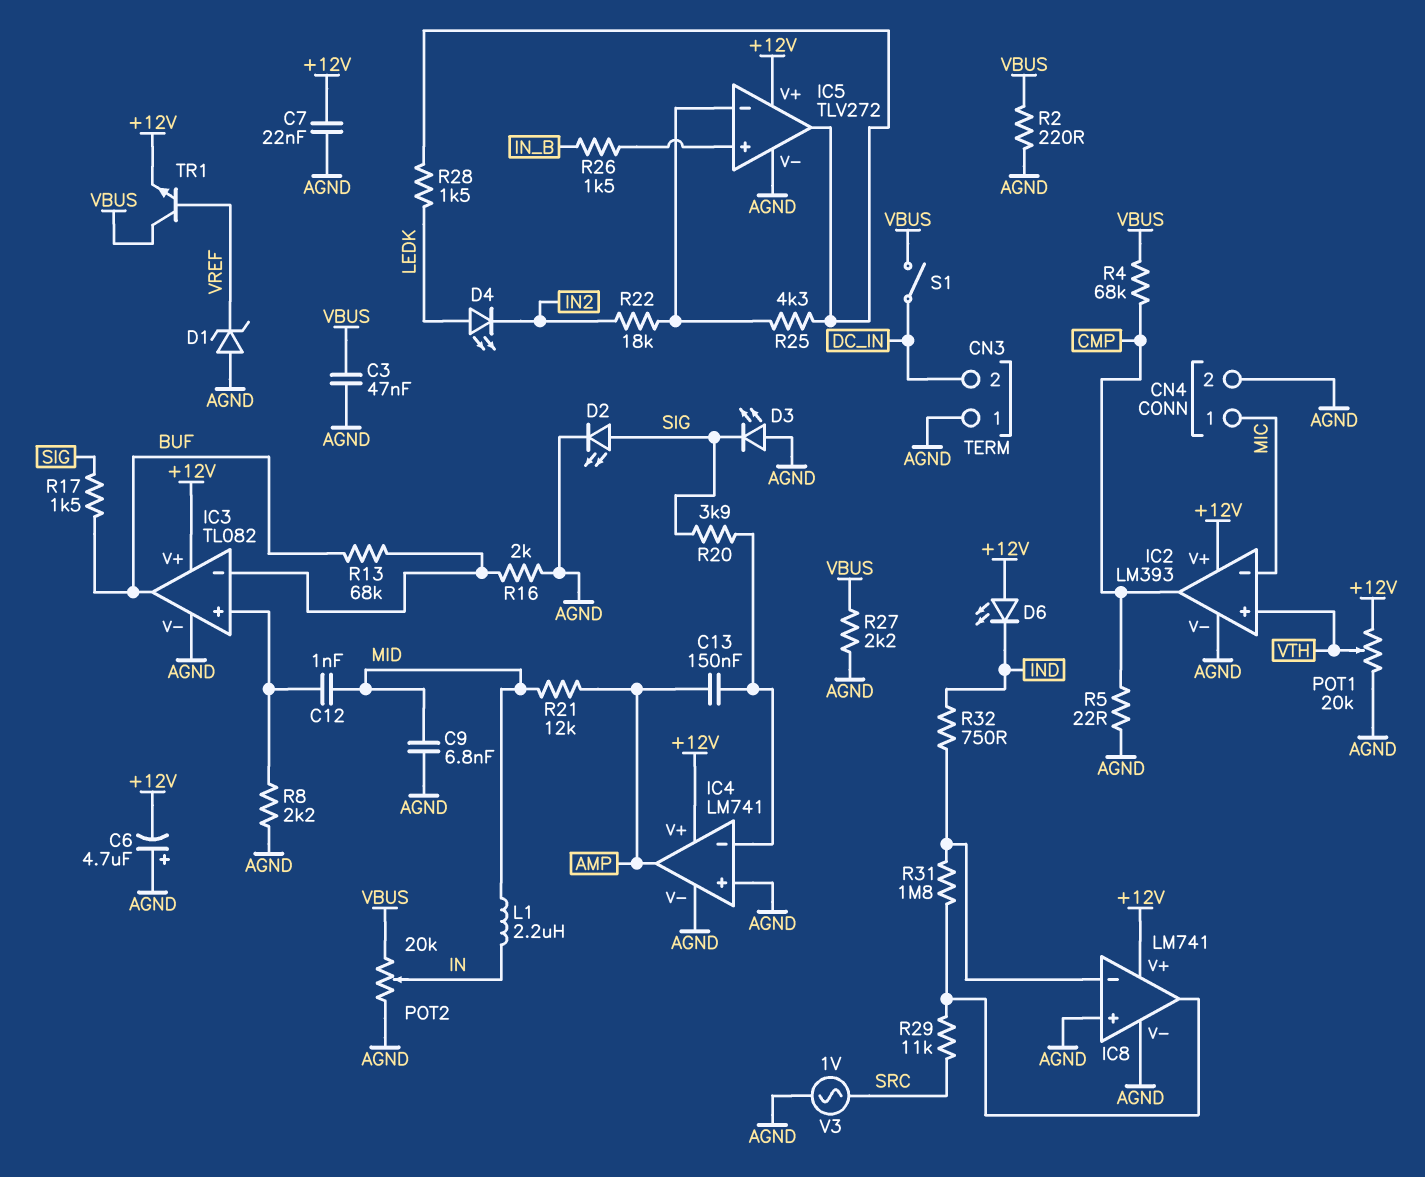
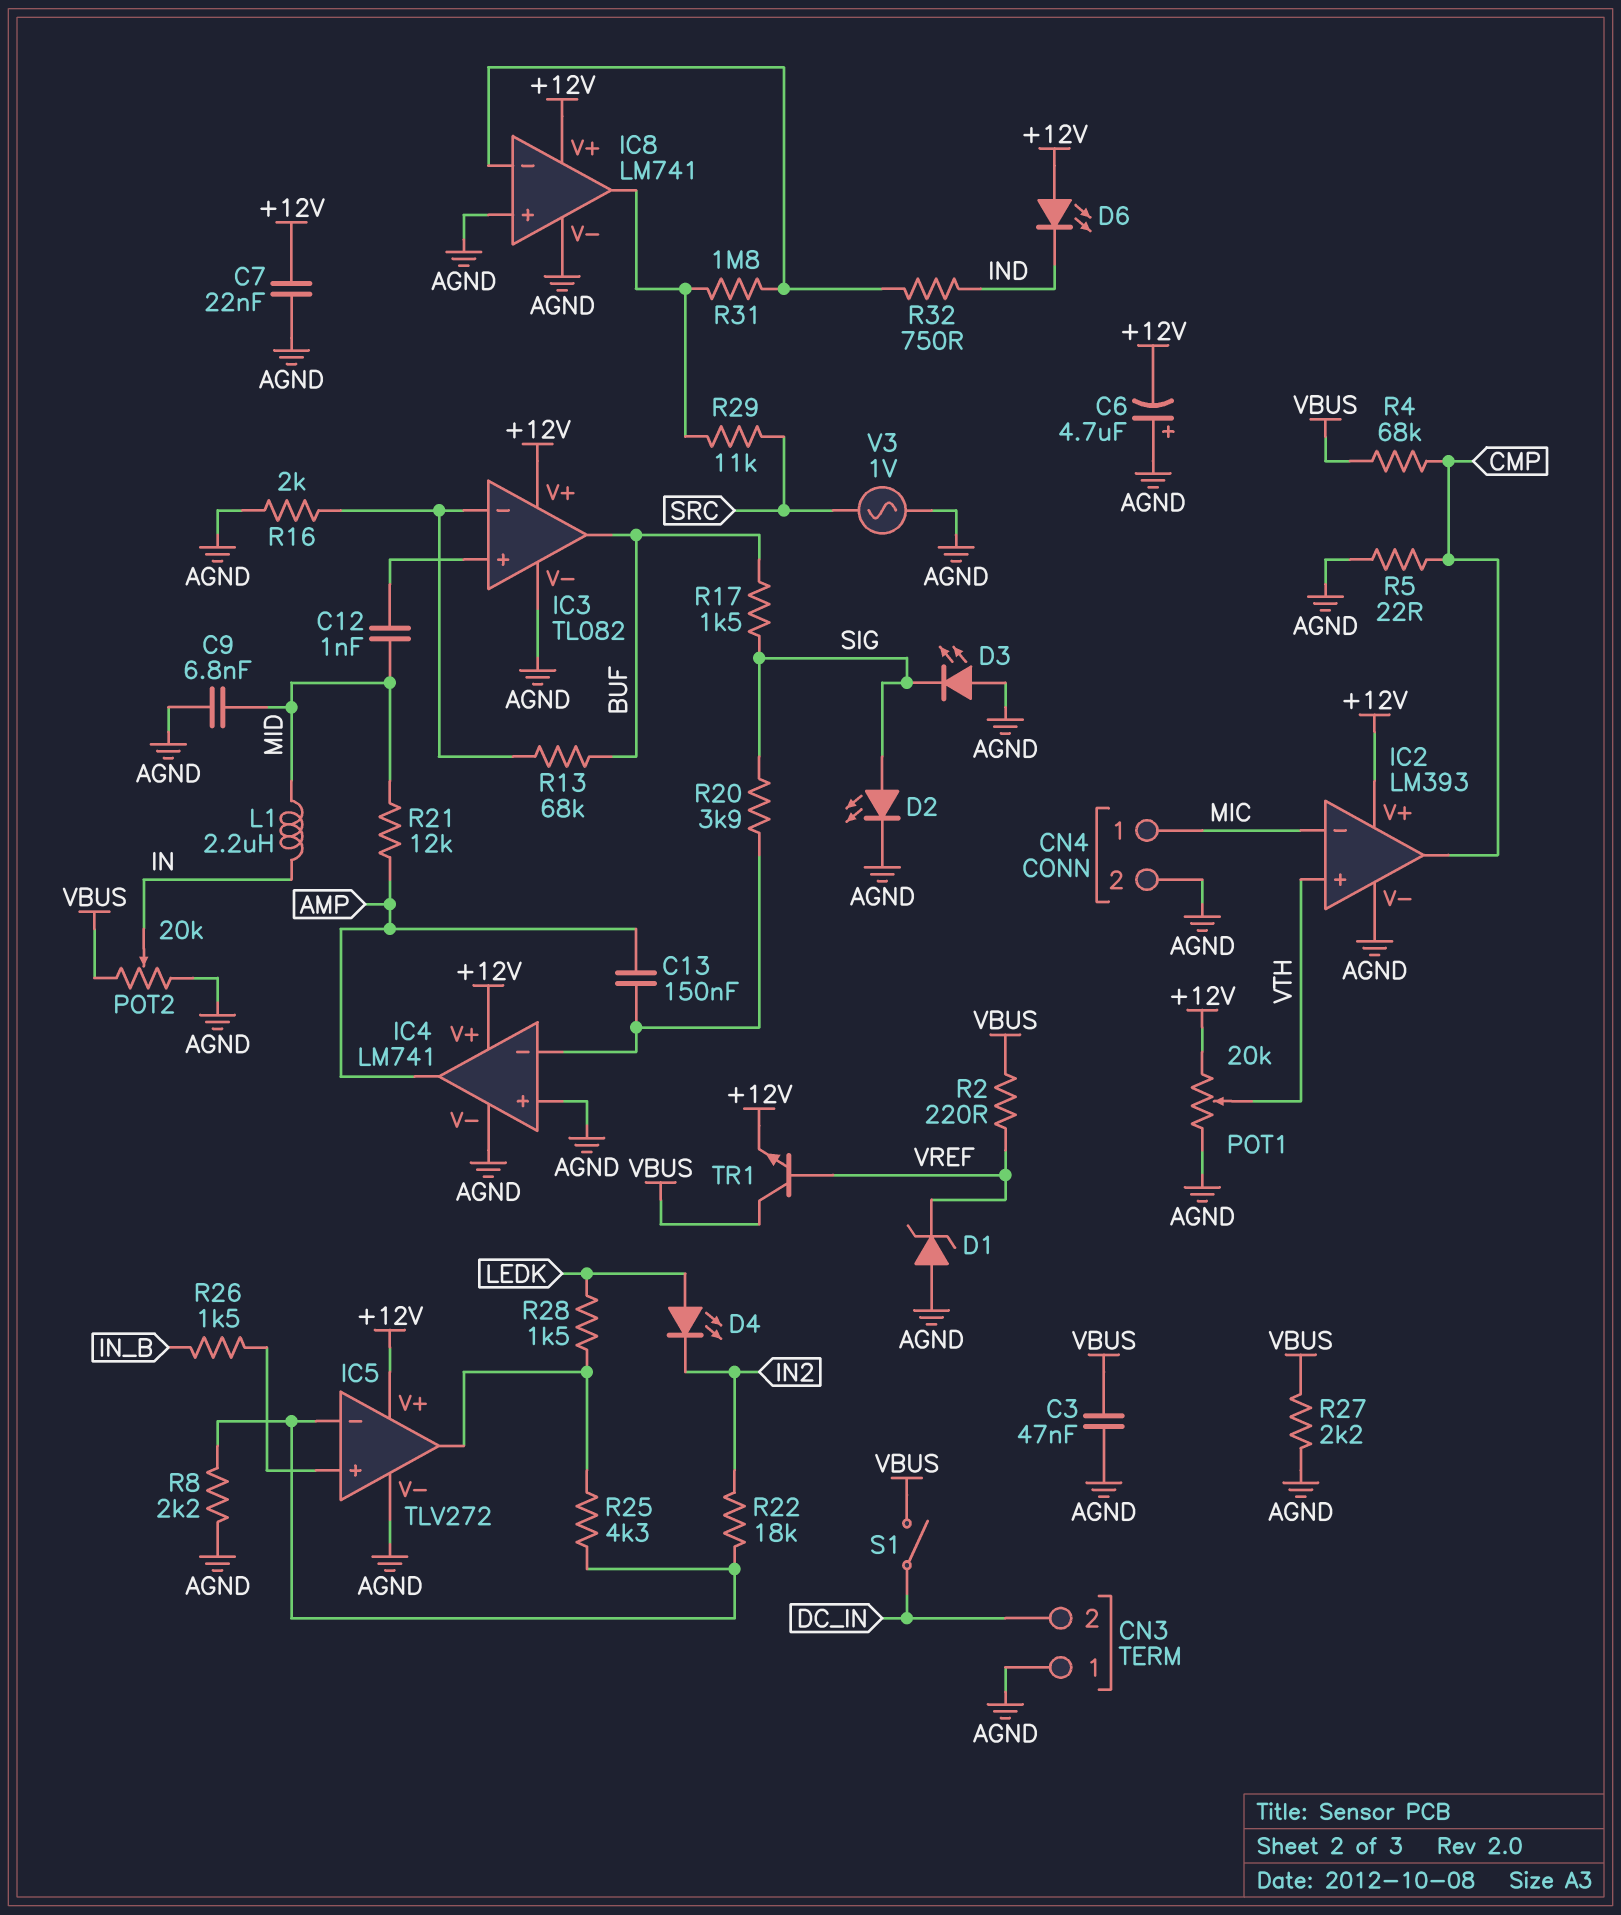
R2: 220 (AGND, VBUS) -> 220 (VBUS, VREF)
R8: 2.2k (AGND, IC3/in+) -> 2.2k (AGND, IC5/in-)

